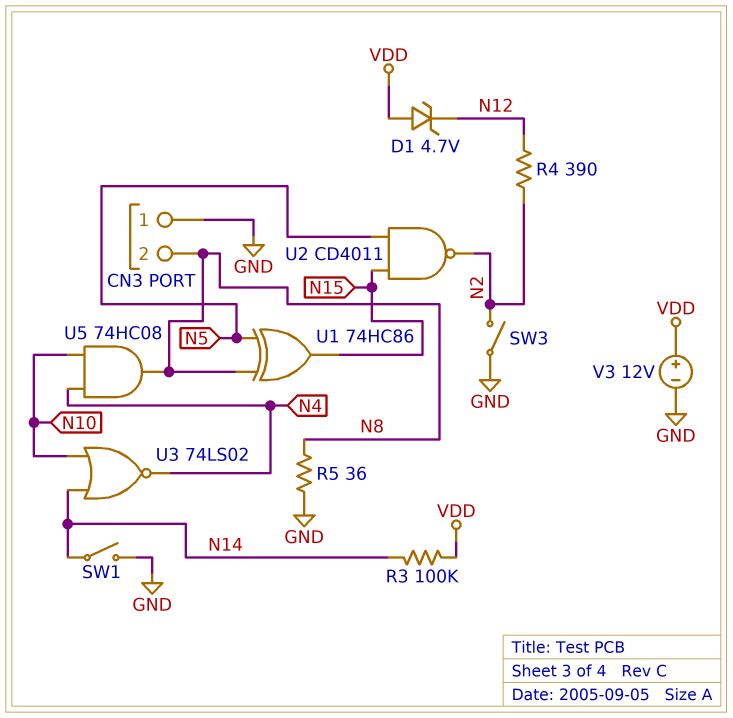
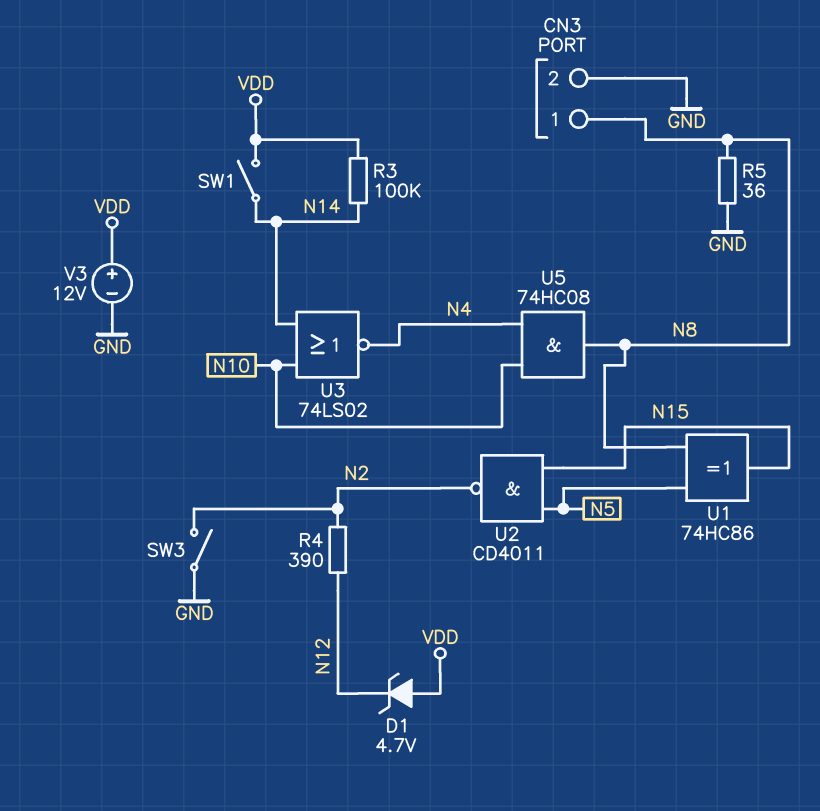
CN3 pin 1: GND -> N8
CN3 pin 2: N8 -> GND
SW1: switch (GND, N14) -> switch (N14, VDD)

